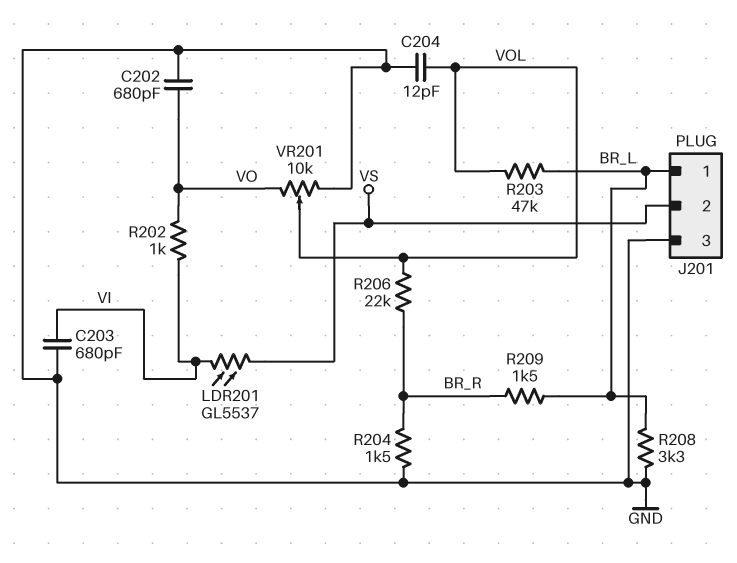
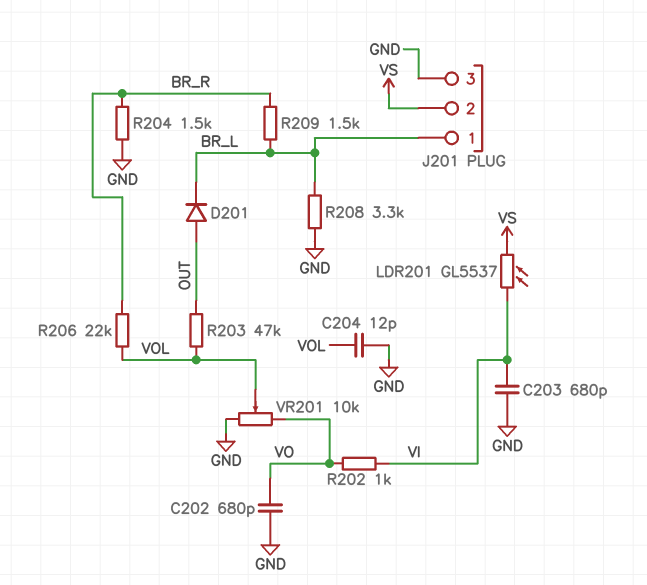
D201: none -> diode (A OUT, K BR_L)
R203: 47k (BR_L, VOL) -> 47k (OUT, VOL)

